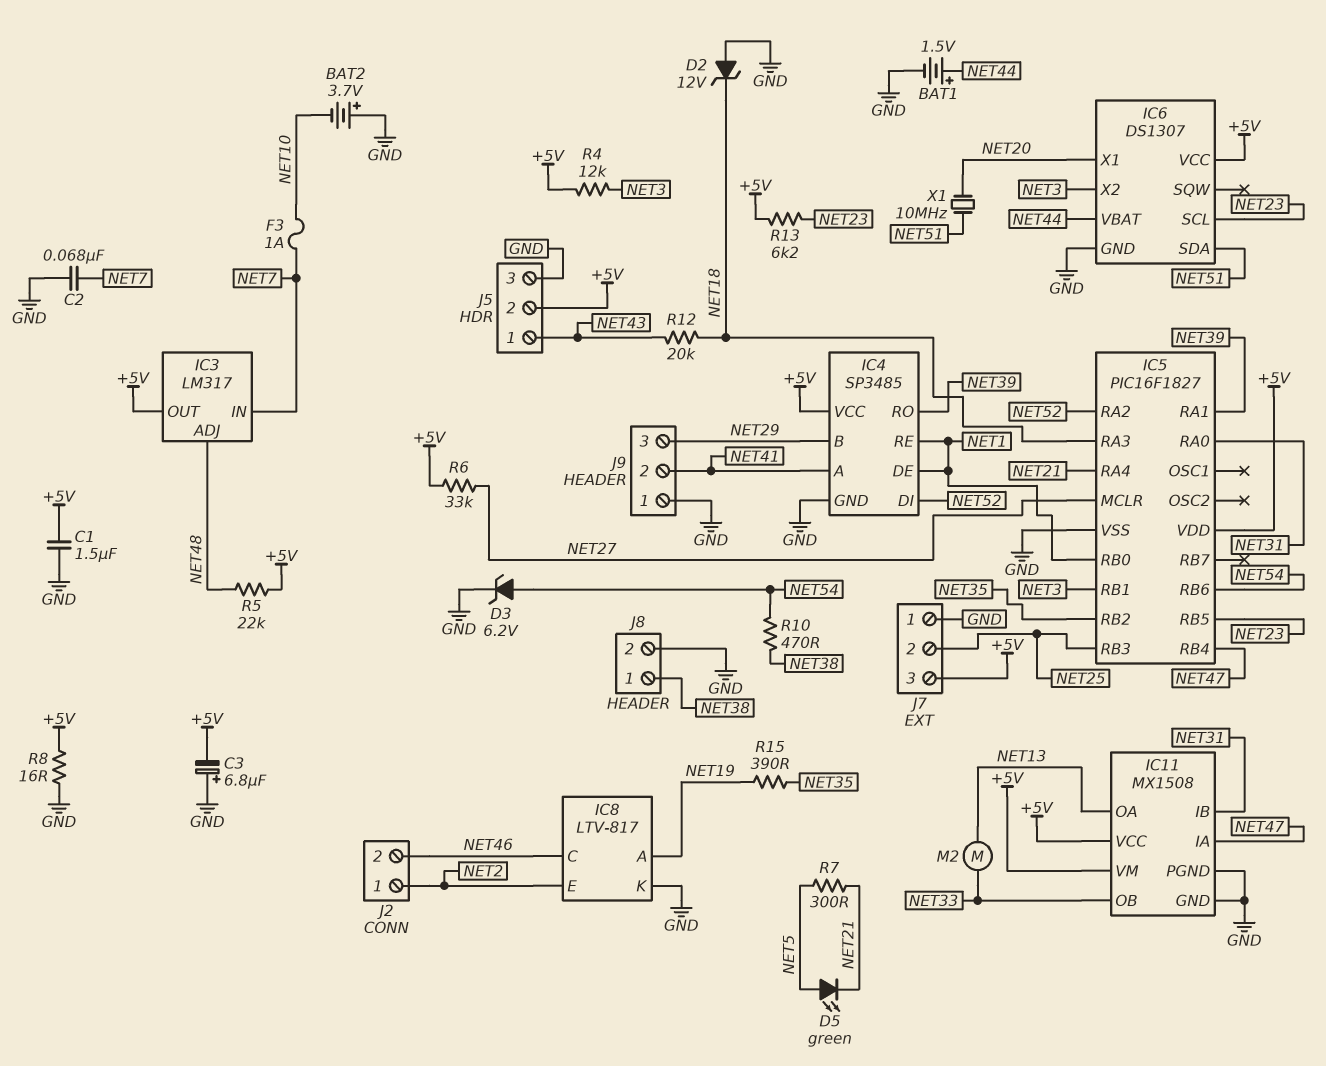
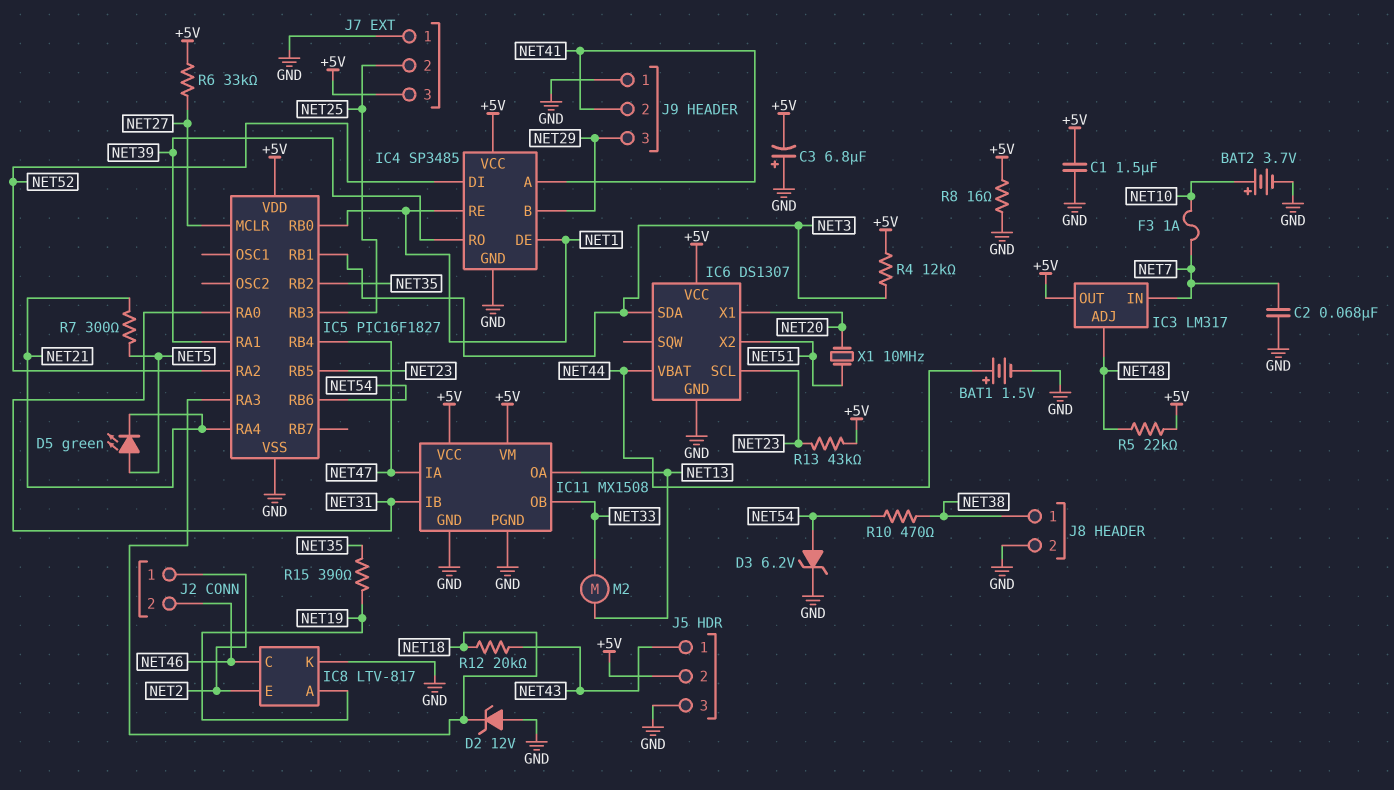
BAT2: 3.7V (plus GND, minus NET10) -> 3.7V (plus NET10, minus GND)
IC6 pin SDA: NET51 -> NET3
IC6 pin X2: NET3 -> NET51
R13: 6.2k (+5V, NET23) -> 43k (+5V, NET23)

